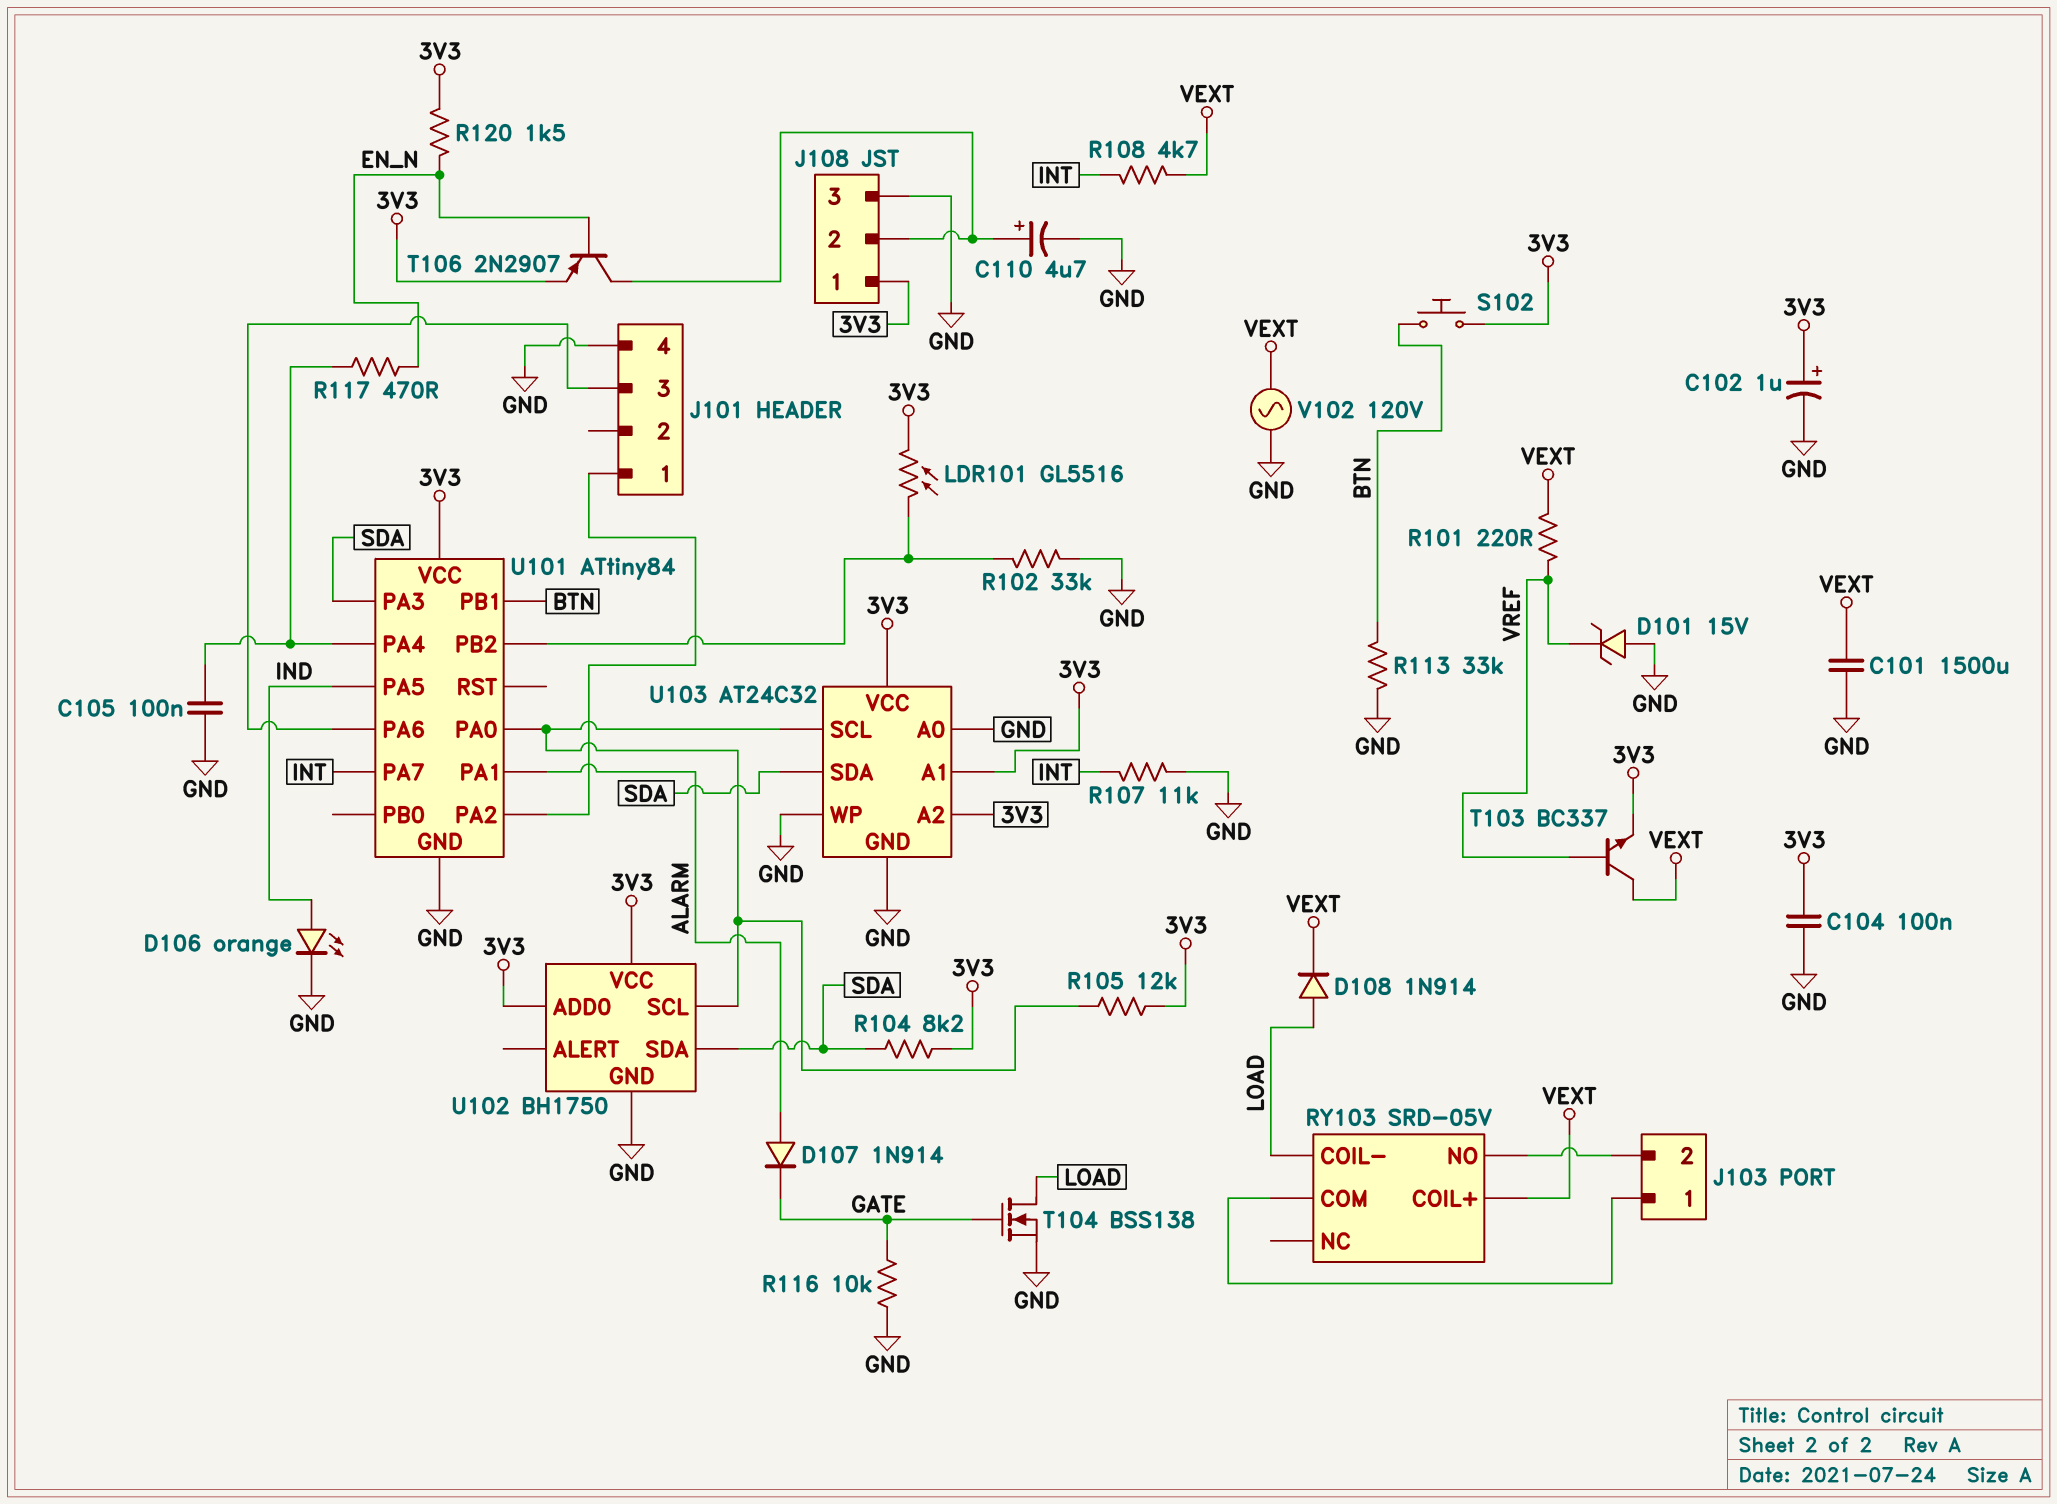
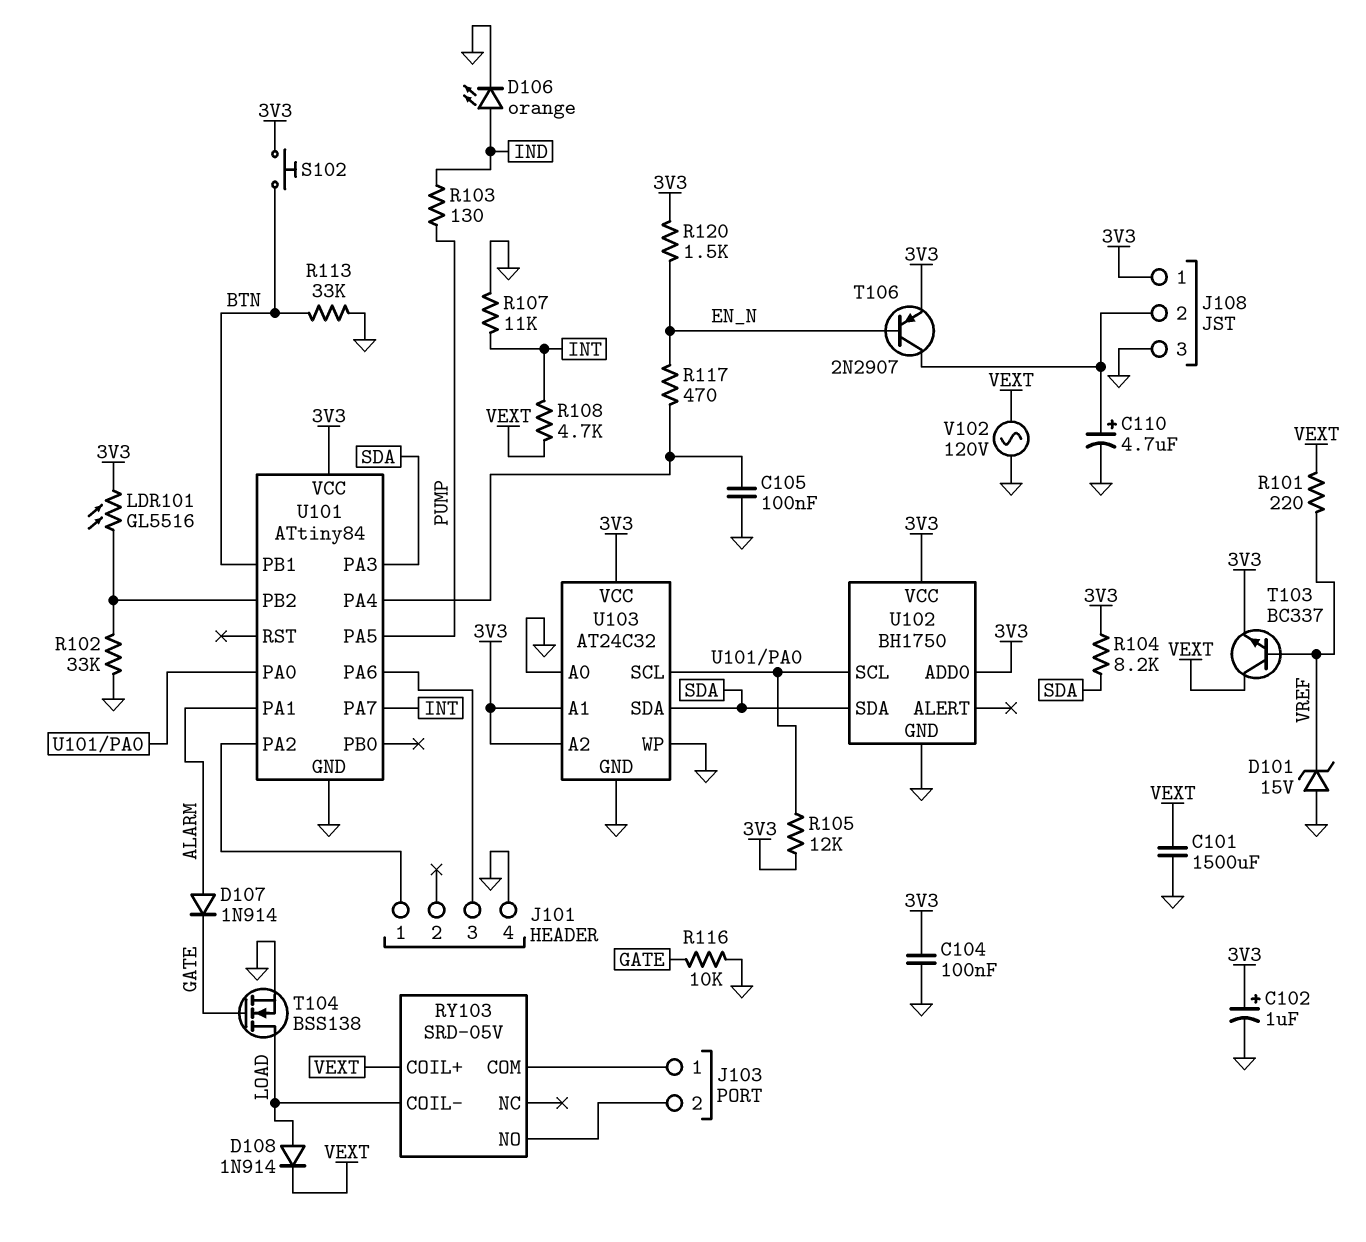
R103: none -> 130 (IND, PUMP)
U101 pin PA5: IND -> PUMP

